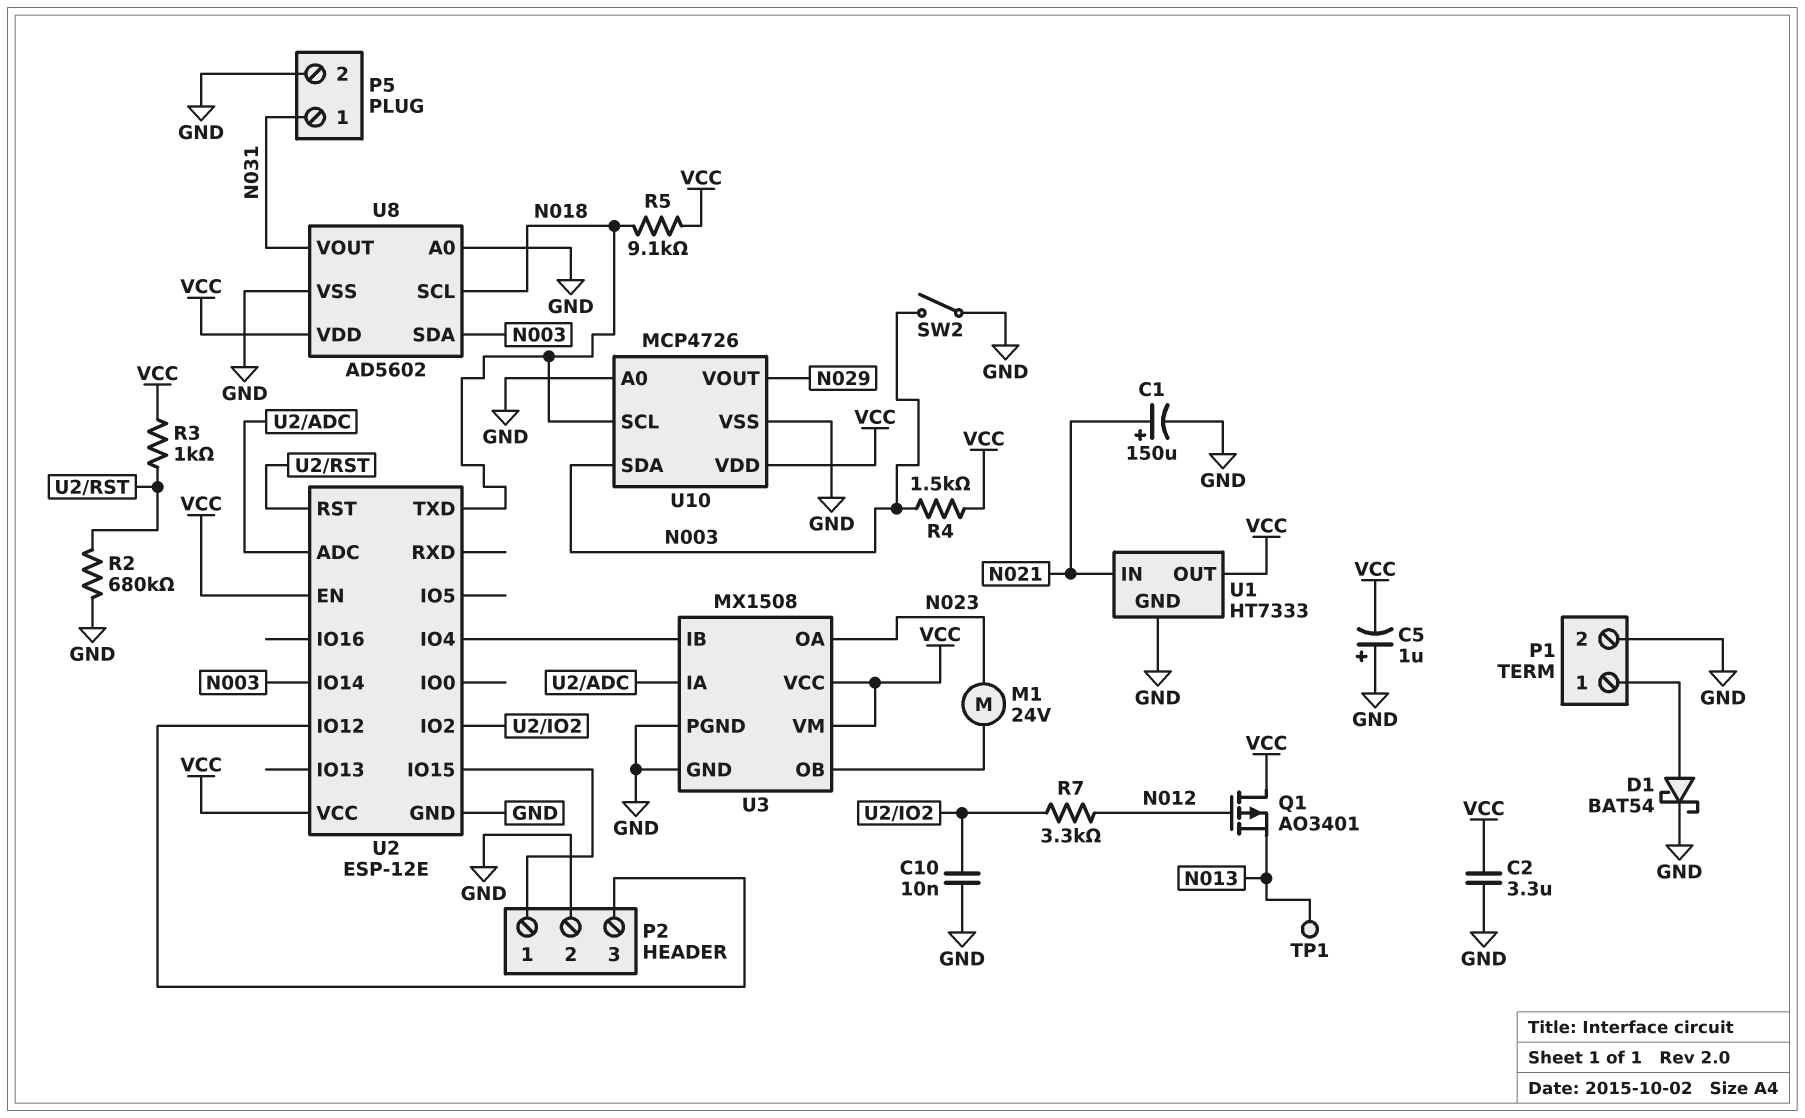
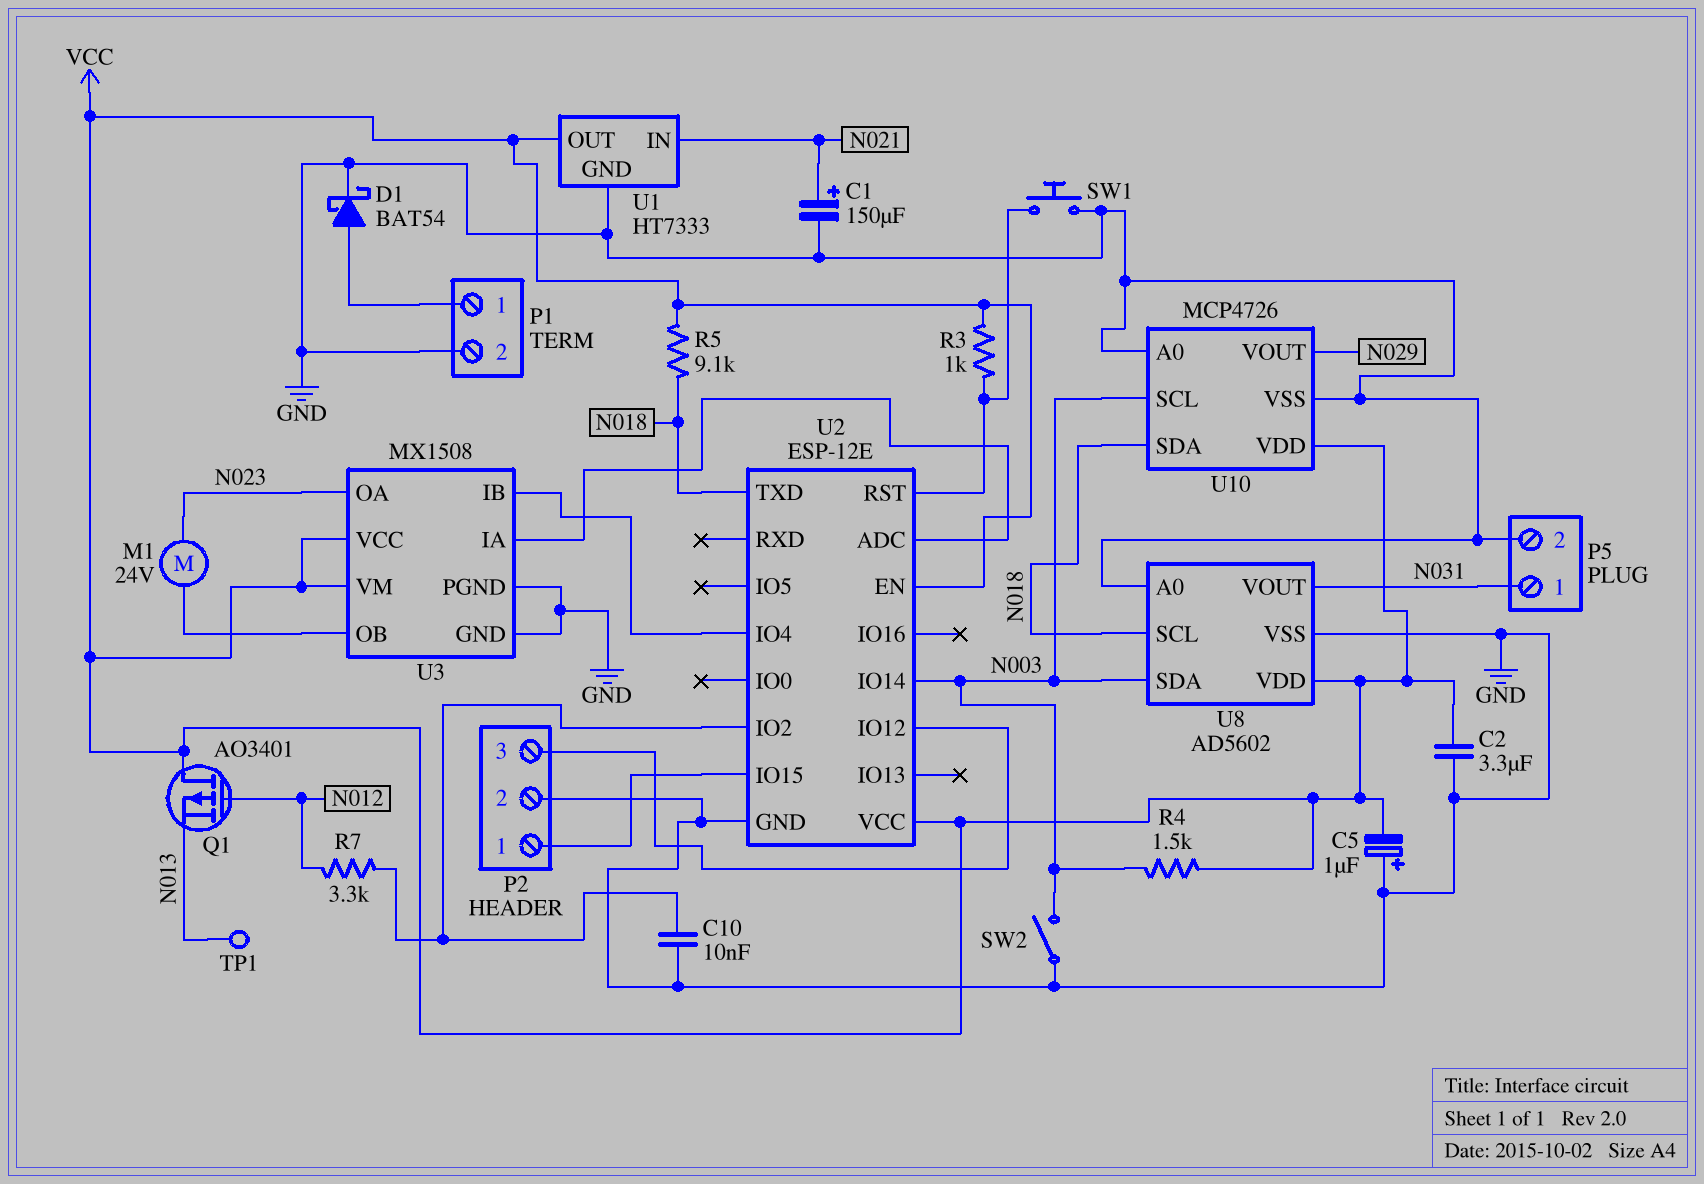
R2: 680k (GND, U2/RST) -> none
SW1: none -> button (GND, U2/RST)
U10 pin SCL: N018 -> N003
U10 pin SDA: N003 -> N018

